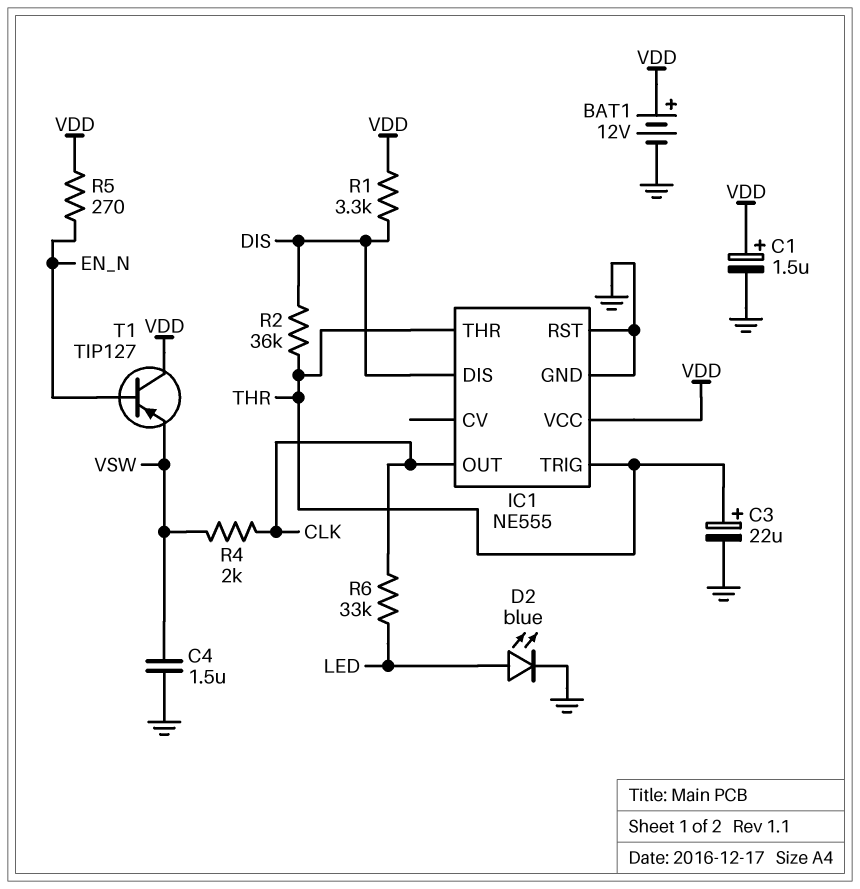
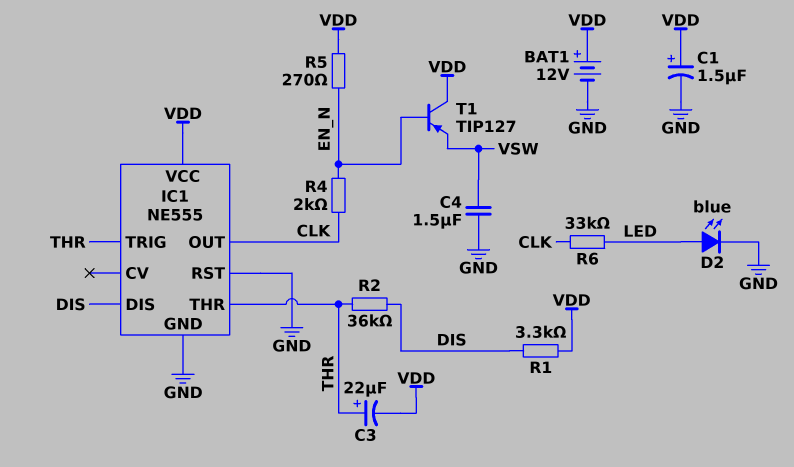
C3: 22uF (plus THR, minus GND) -> 22uF (plus THR, minus VDD)
R4: 2k (CLK, VSW) -> 2k (CLK, EN_N)

